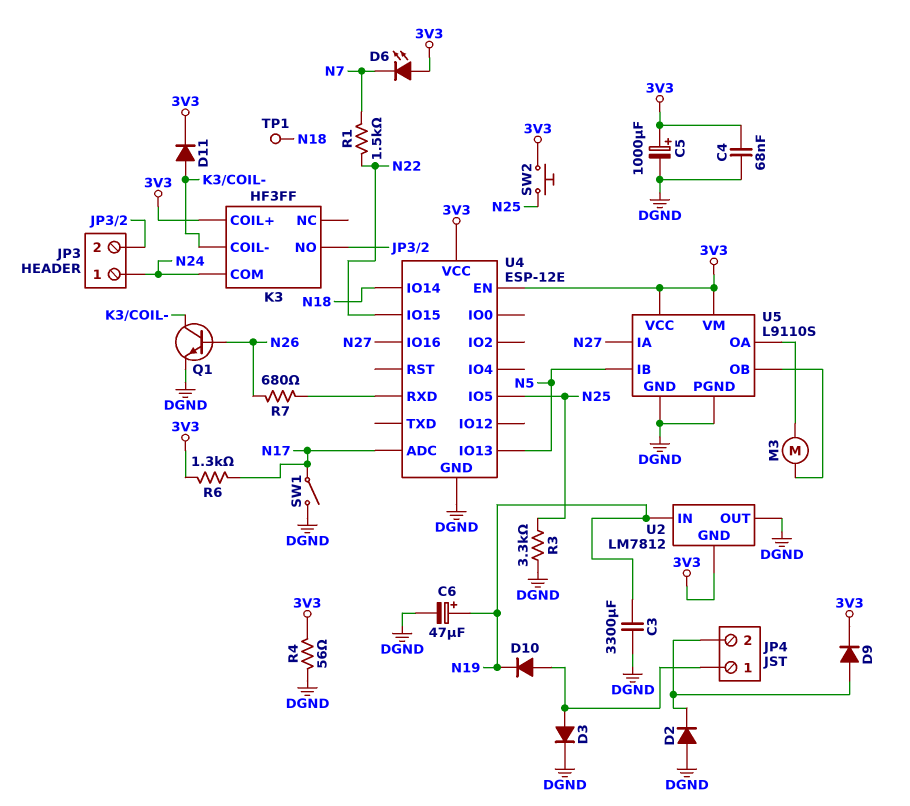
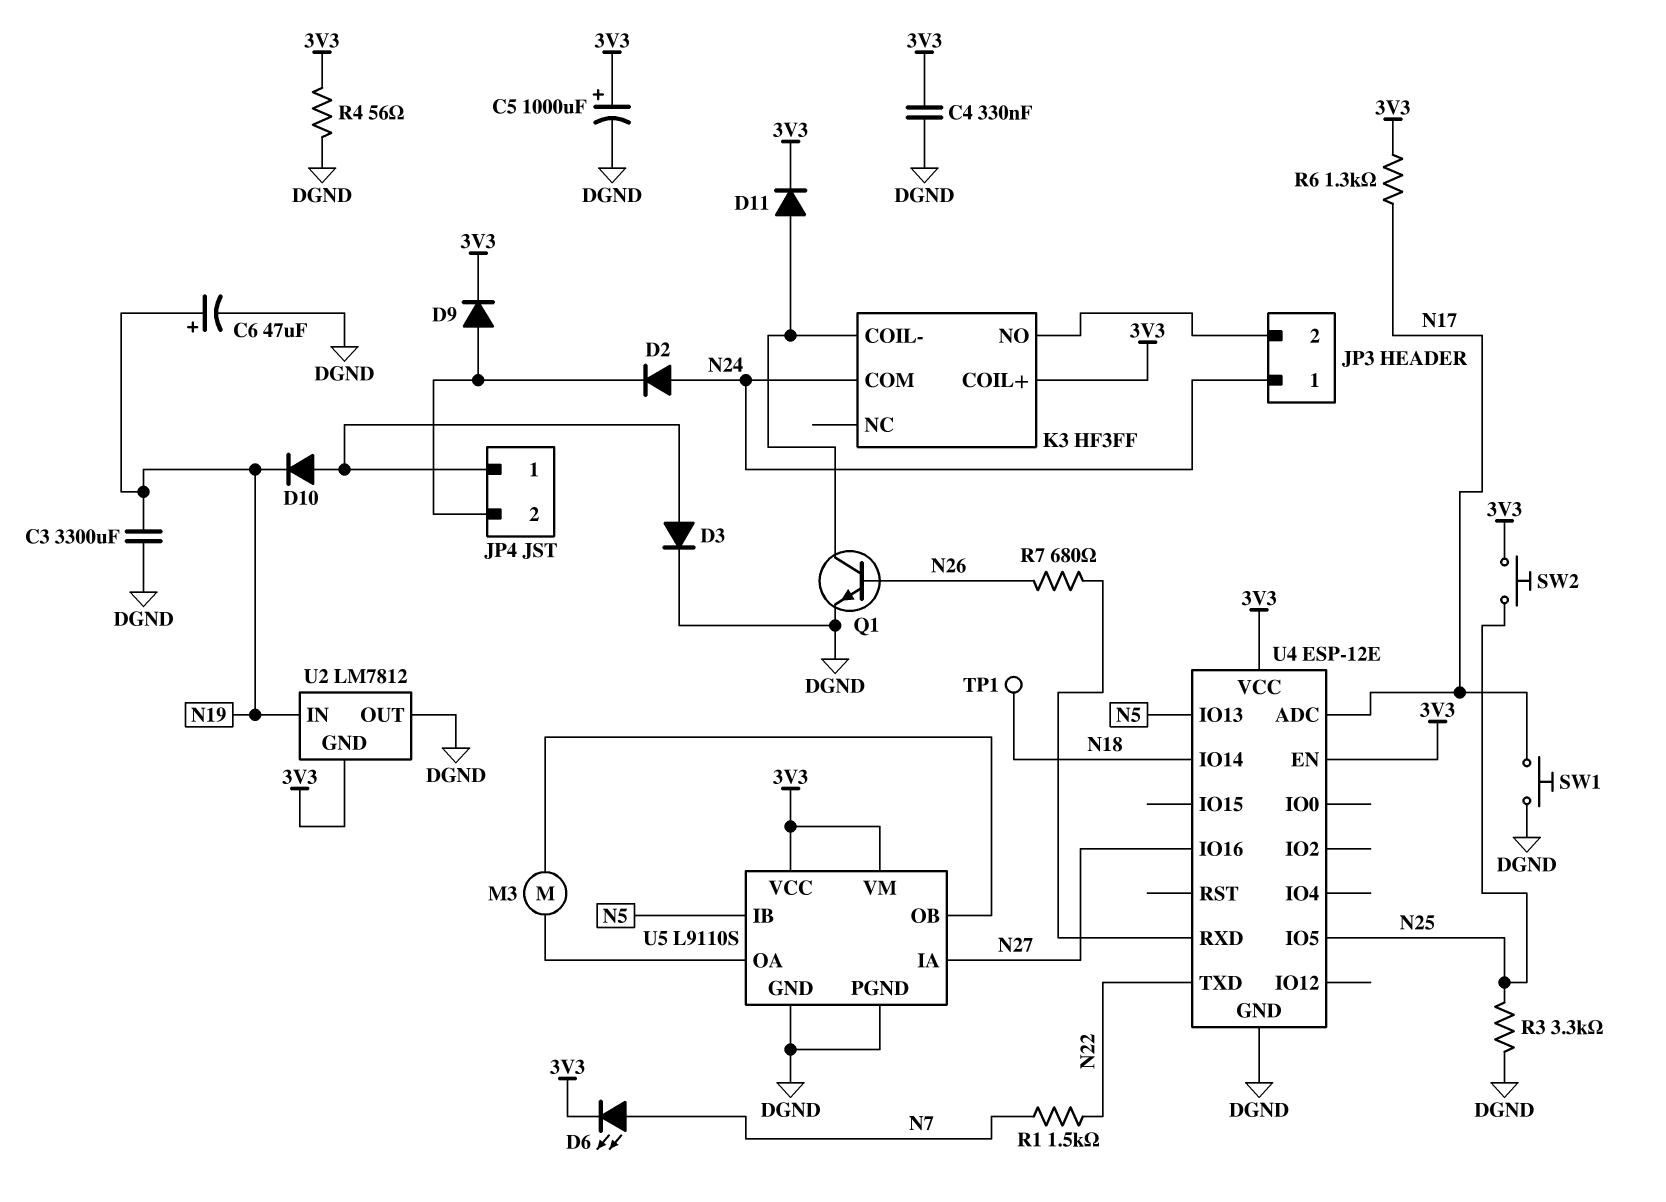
C4: 68nF (3V3, DGND) -> 330nF (3V3, DGND)
D2: diode (A DGND, K JP4/2) -> diode (A N24, K JP4/2)
D6: LED (A 3V3, K N7) -> LED (A N7, K 3V3)
SW1: switch (DGND, N17) -> button (DGND, N17)
U4 pin IO15: N22 -> none
U4 pin TXD: none -> N22

